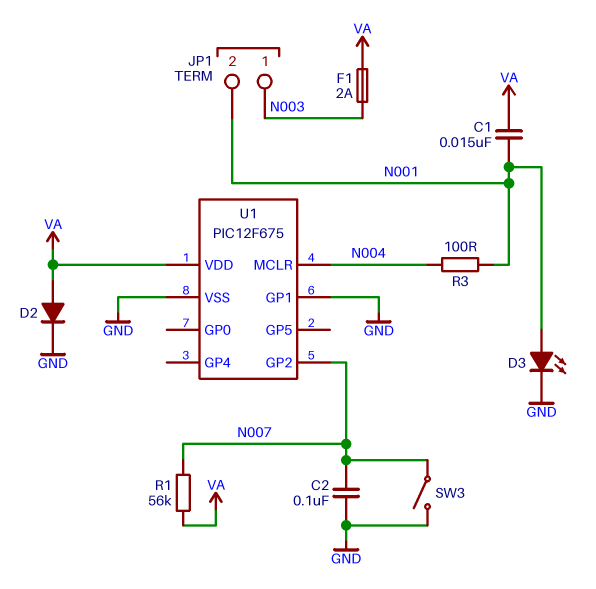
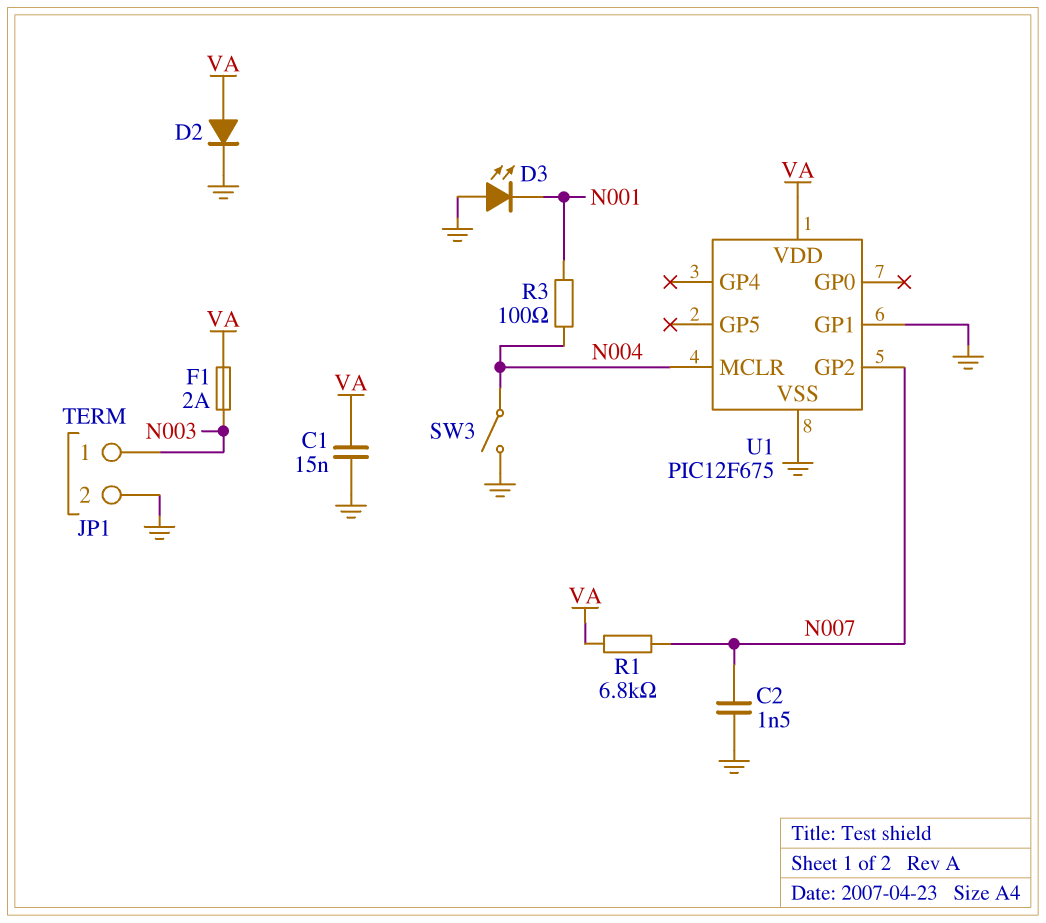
C1: 15nF (N001, VA) -> 15nF (GND, VA)
C2: 100nF (GND, N007) -> 1.5nF (GND, N007)
D3: LED (A N001, K GND) -> LED (A GND, K N001)
JP1 pin 2: N001 -> GND
R1: 56k (N007, VA) -> 6.8k (N007, VA)
SW3: switch (GND, N007) -> switch (GND, N004)

